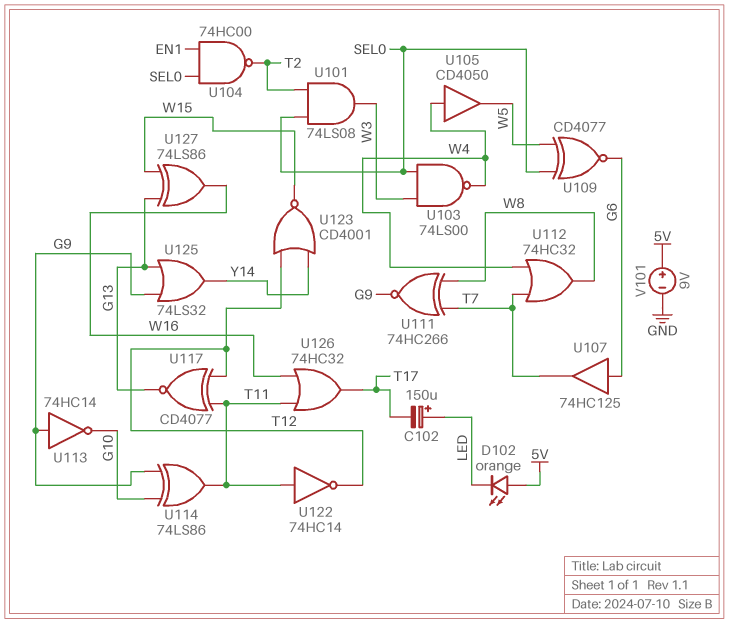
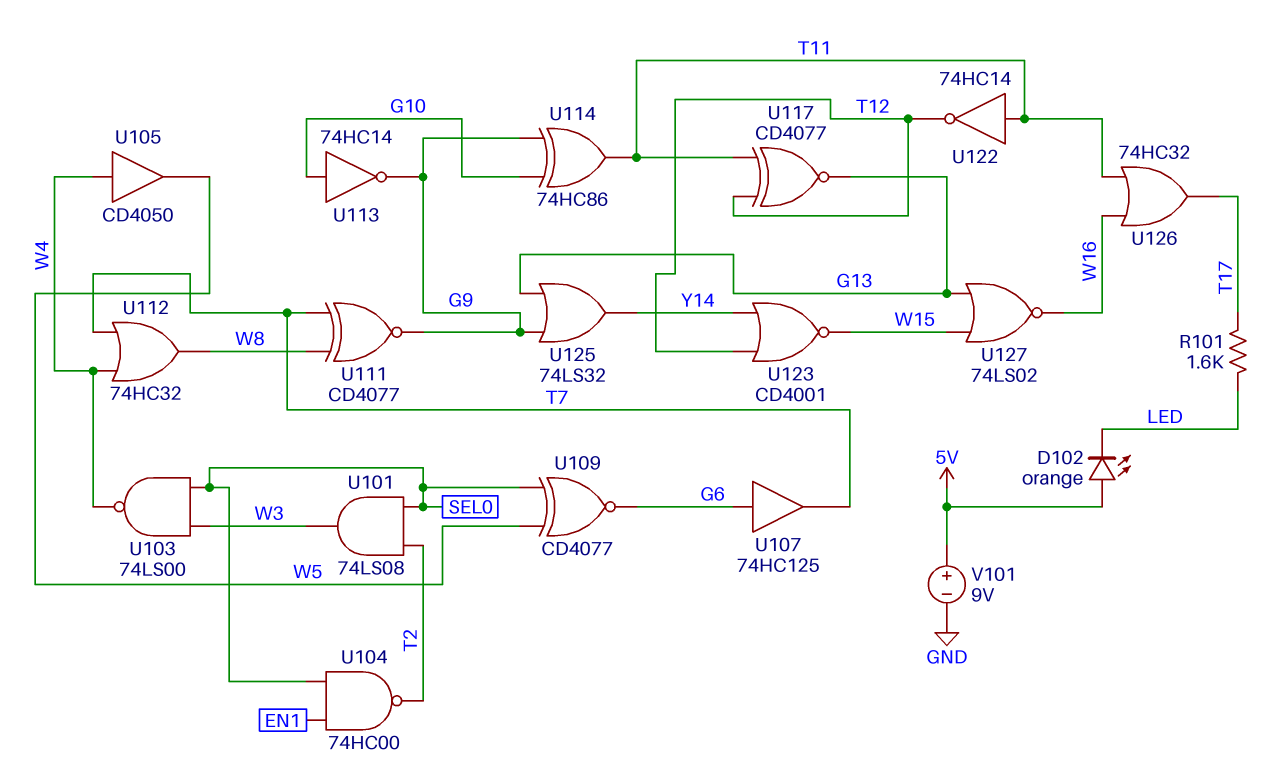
C102: 150uF (plus LED, minus T17) -> none
R101: none -> 1.6k (LED, T17)
U111: XNOR 74HC266 (in T7, in W8, out G9) -> XNOR CD4077 (in T7, in W8, out G9)
U113: NOT 74HC14 (in G9, out G10) -> NOT 74HC14 (in G10, out G9)
U114: XOR 74LS86 (in G9, in G10, out T11) -> XOR 74HC86 (in G9, in G10, out T11)
U127: XOR 74LS86 (in G13, in W15, out W16) -> NOR 74LS02 (in G13, in W15, out W16)

